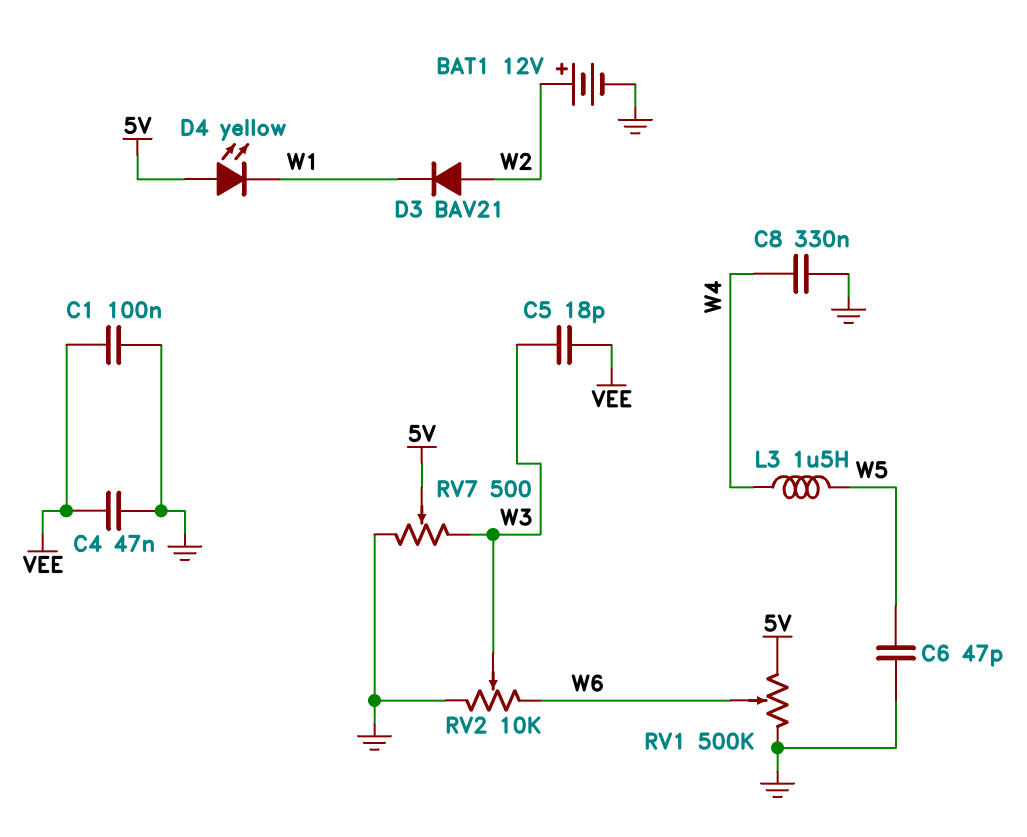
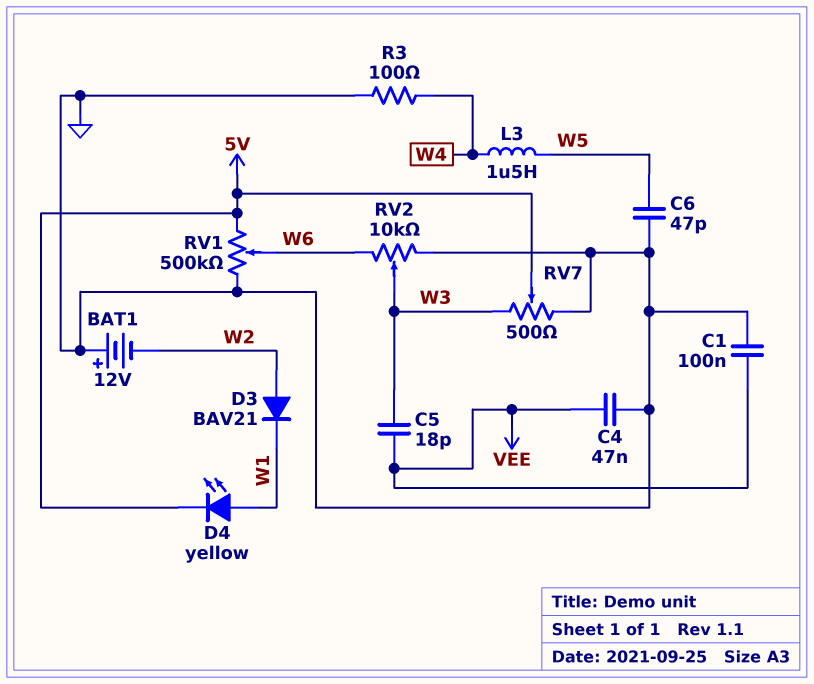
BAT1: 12V (plus W2, minus GND) -> 12V (plus GND, minus W2)
C8: 330nF (GND, W4) -> none
D4: LED yellow (A 5V, K W1) -> LED yellow (A W1, K 5V)
R3: none -> 100 (GND, W4)

